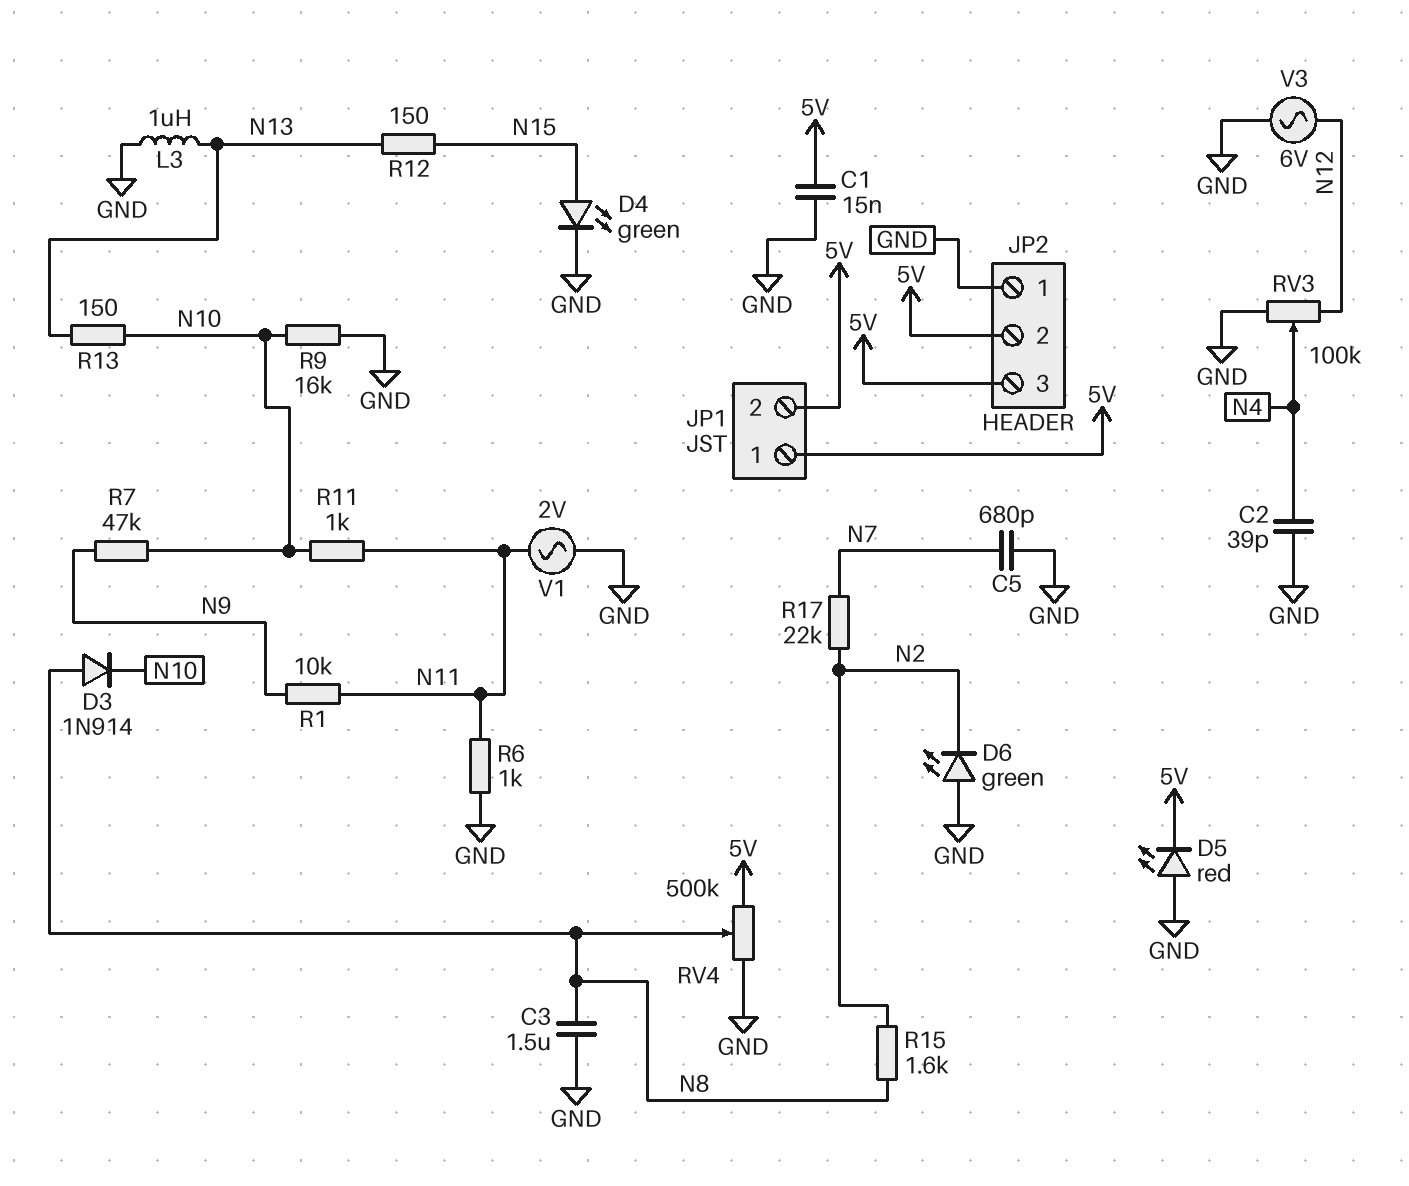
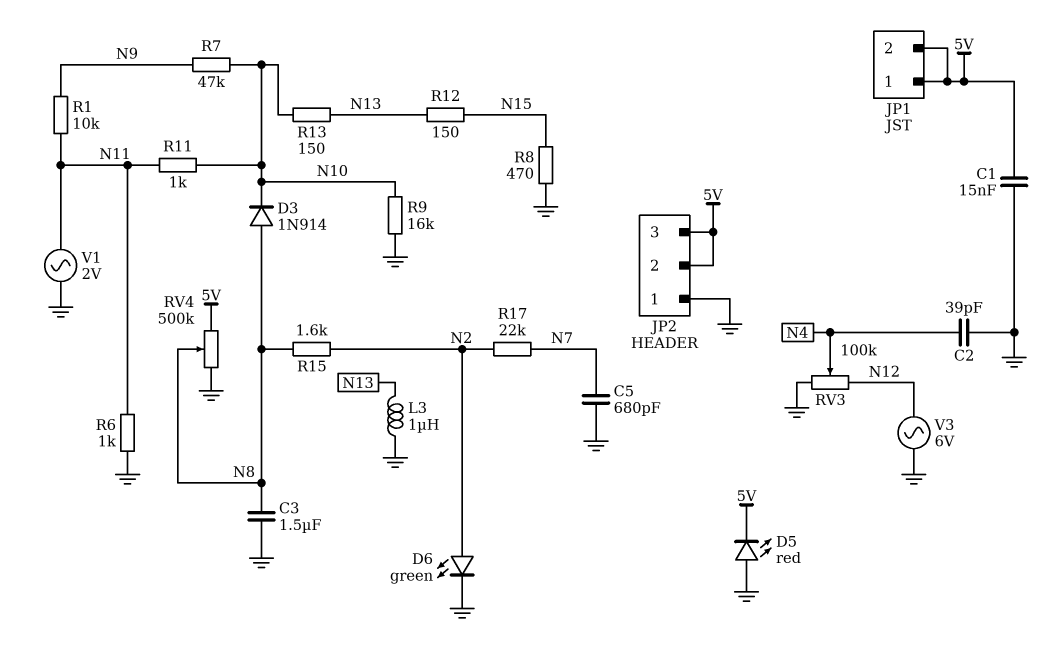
D4: LED green (A N15, K GND) -> none
D6: LED green (A GND, K N2) -> LED green (A N2, K GND)
R8: none -> 470 (GND, N15)

